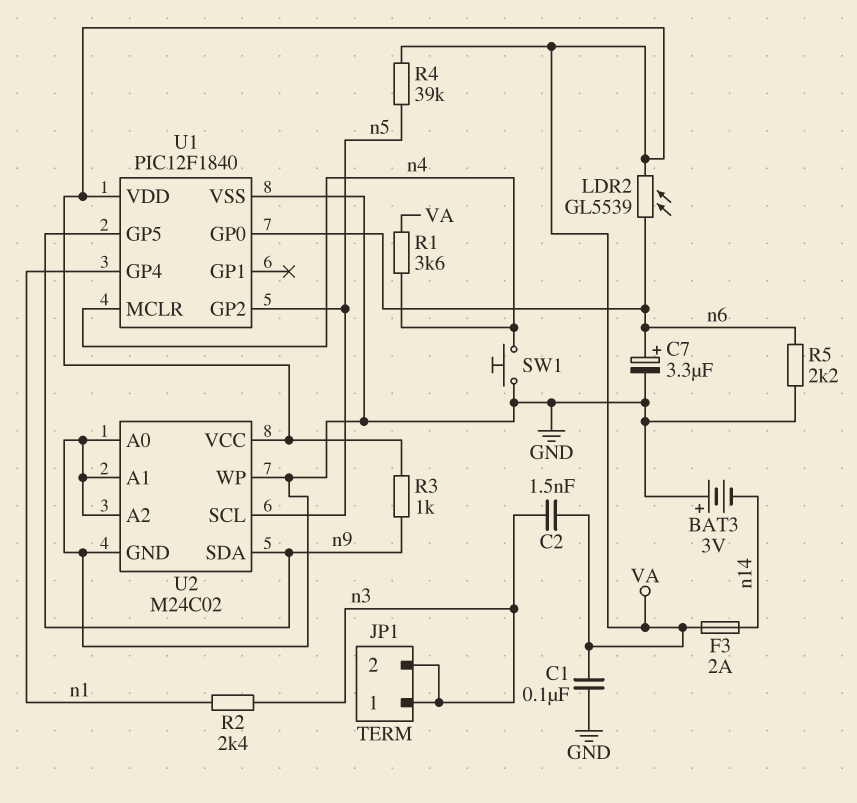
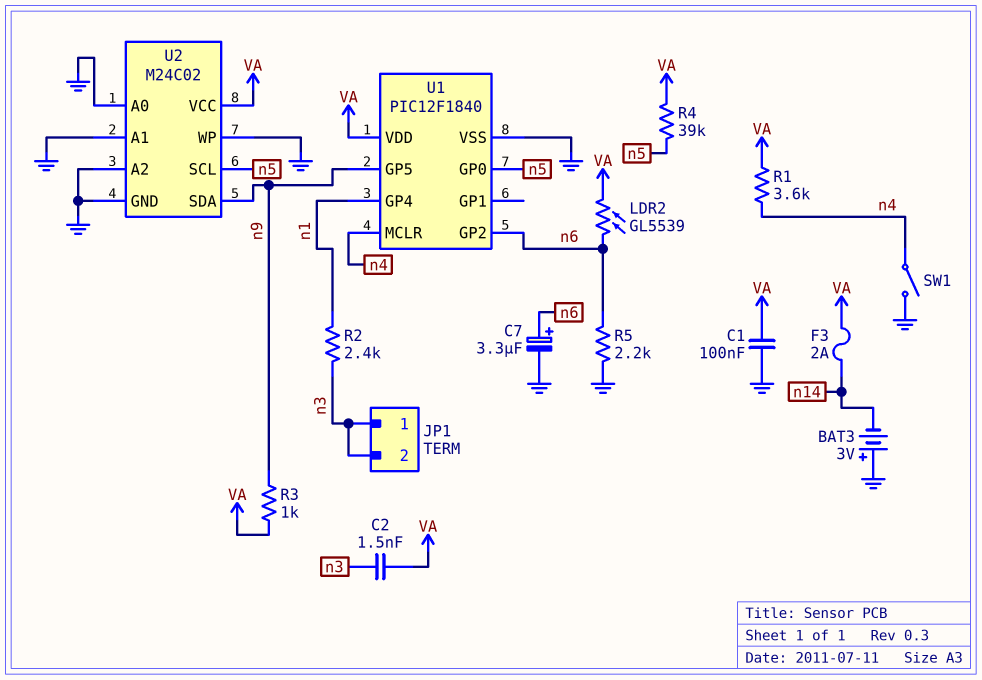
SW1: button (GND, n4) -> switch (GND, n4)
U1 pin GP0: n6 -> n5
U1 pin GP2: n5 -> n6

